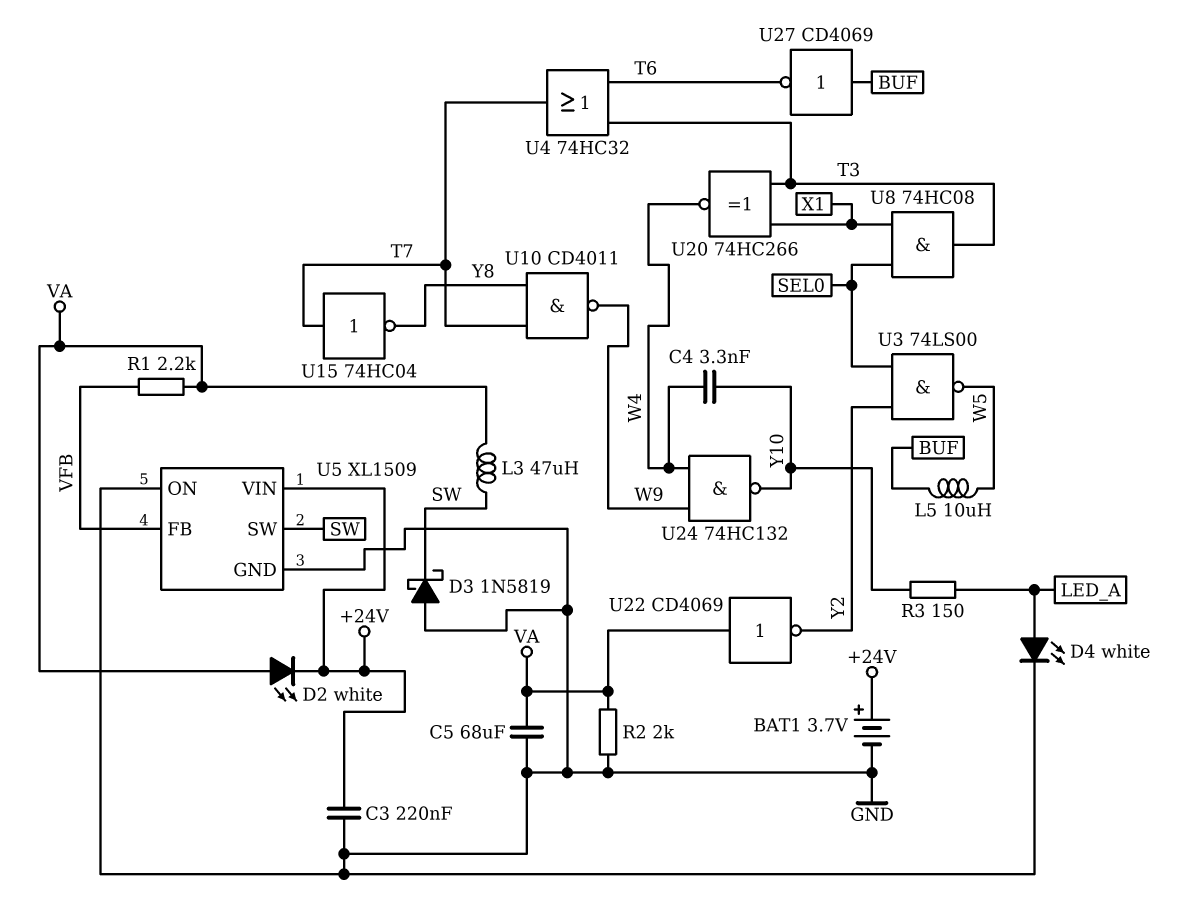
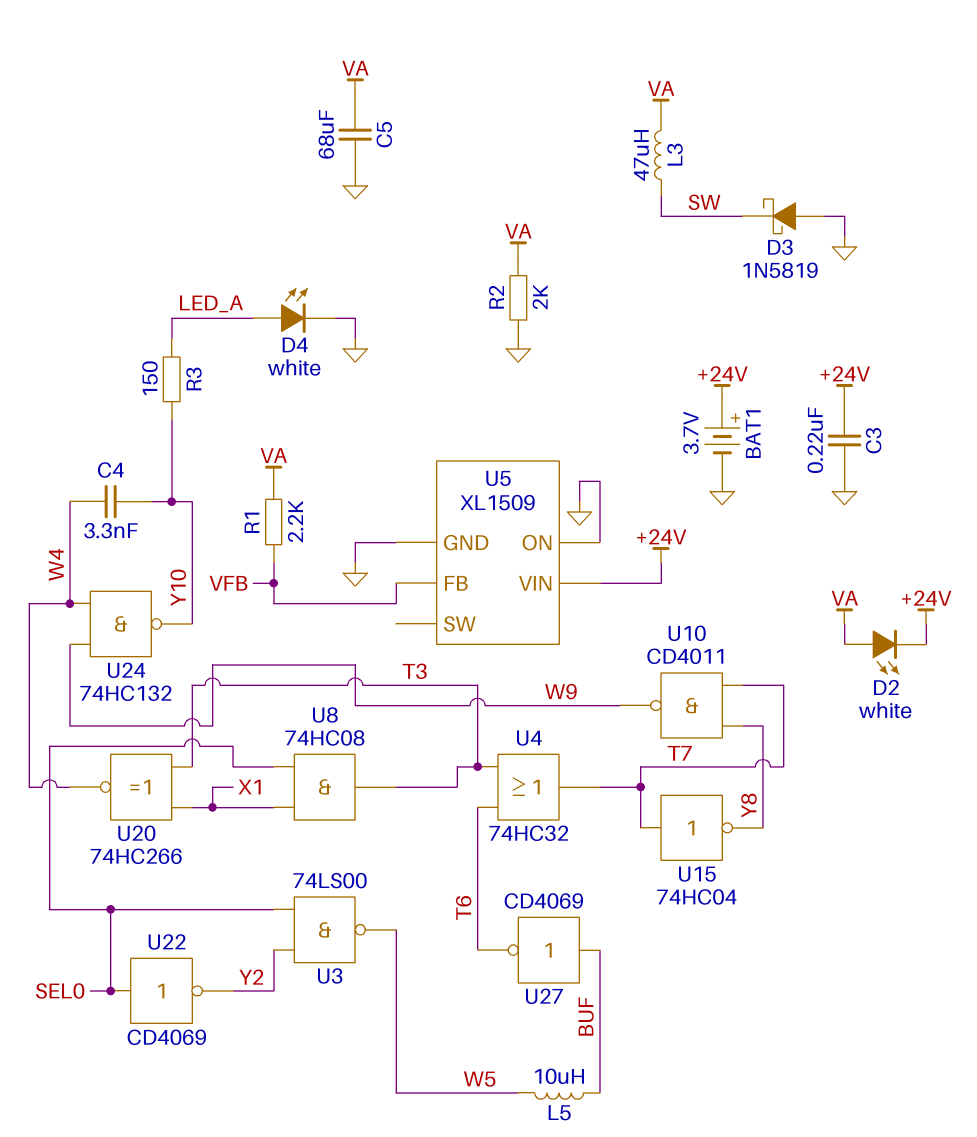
U5 pin SW: SW -> none
U22: NOT CD4069 (in VA, out Y2) -> NOT CD4069 (in SEL0, out Y2)

